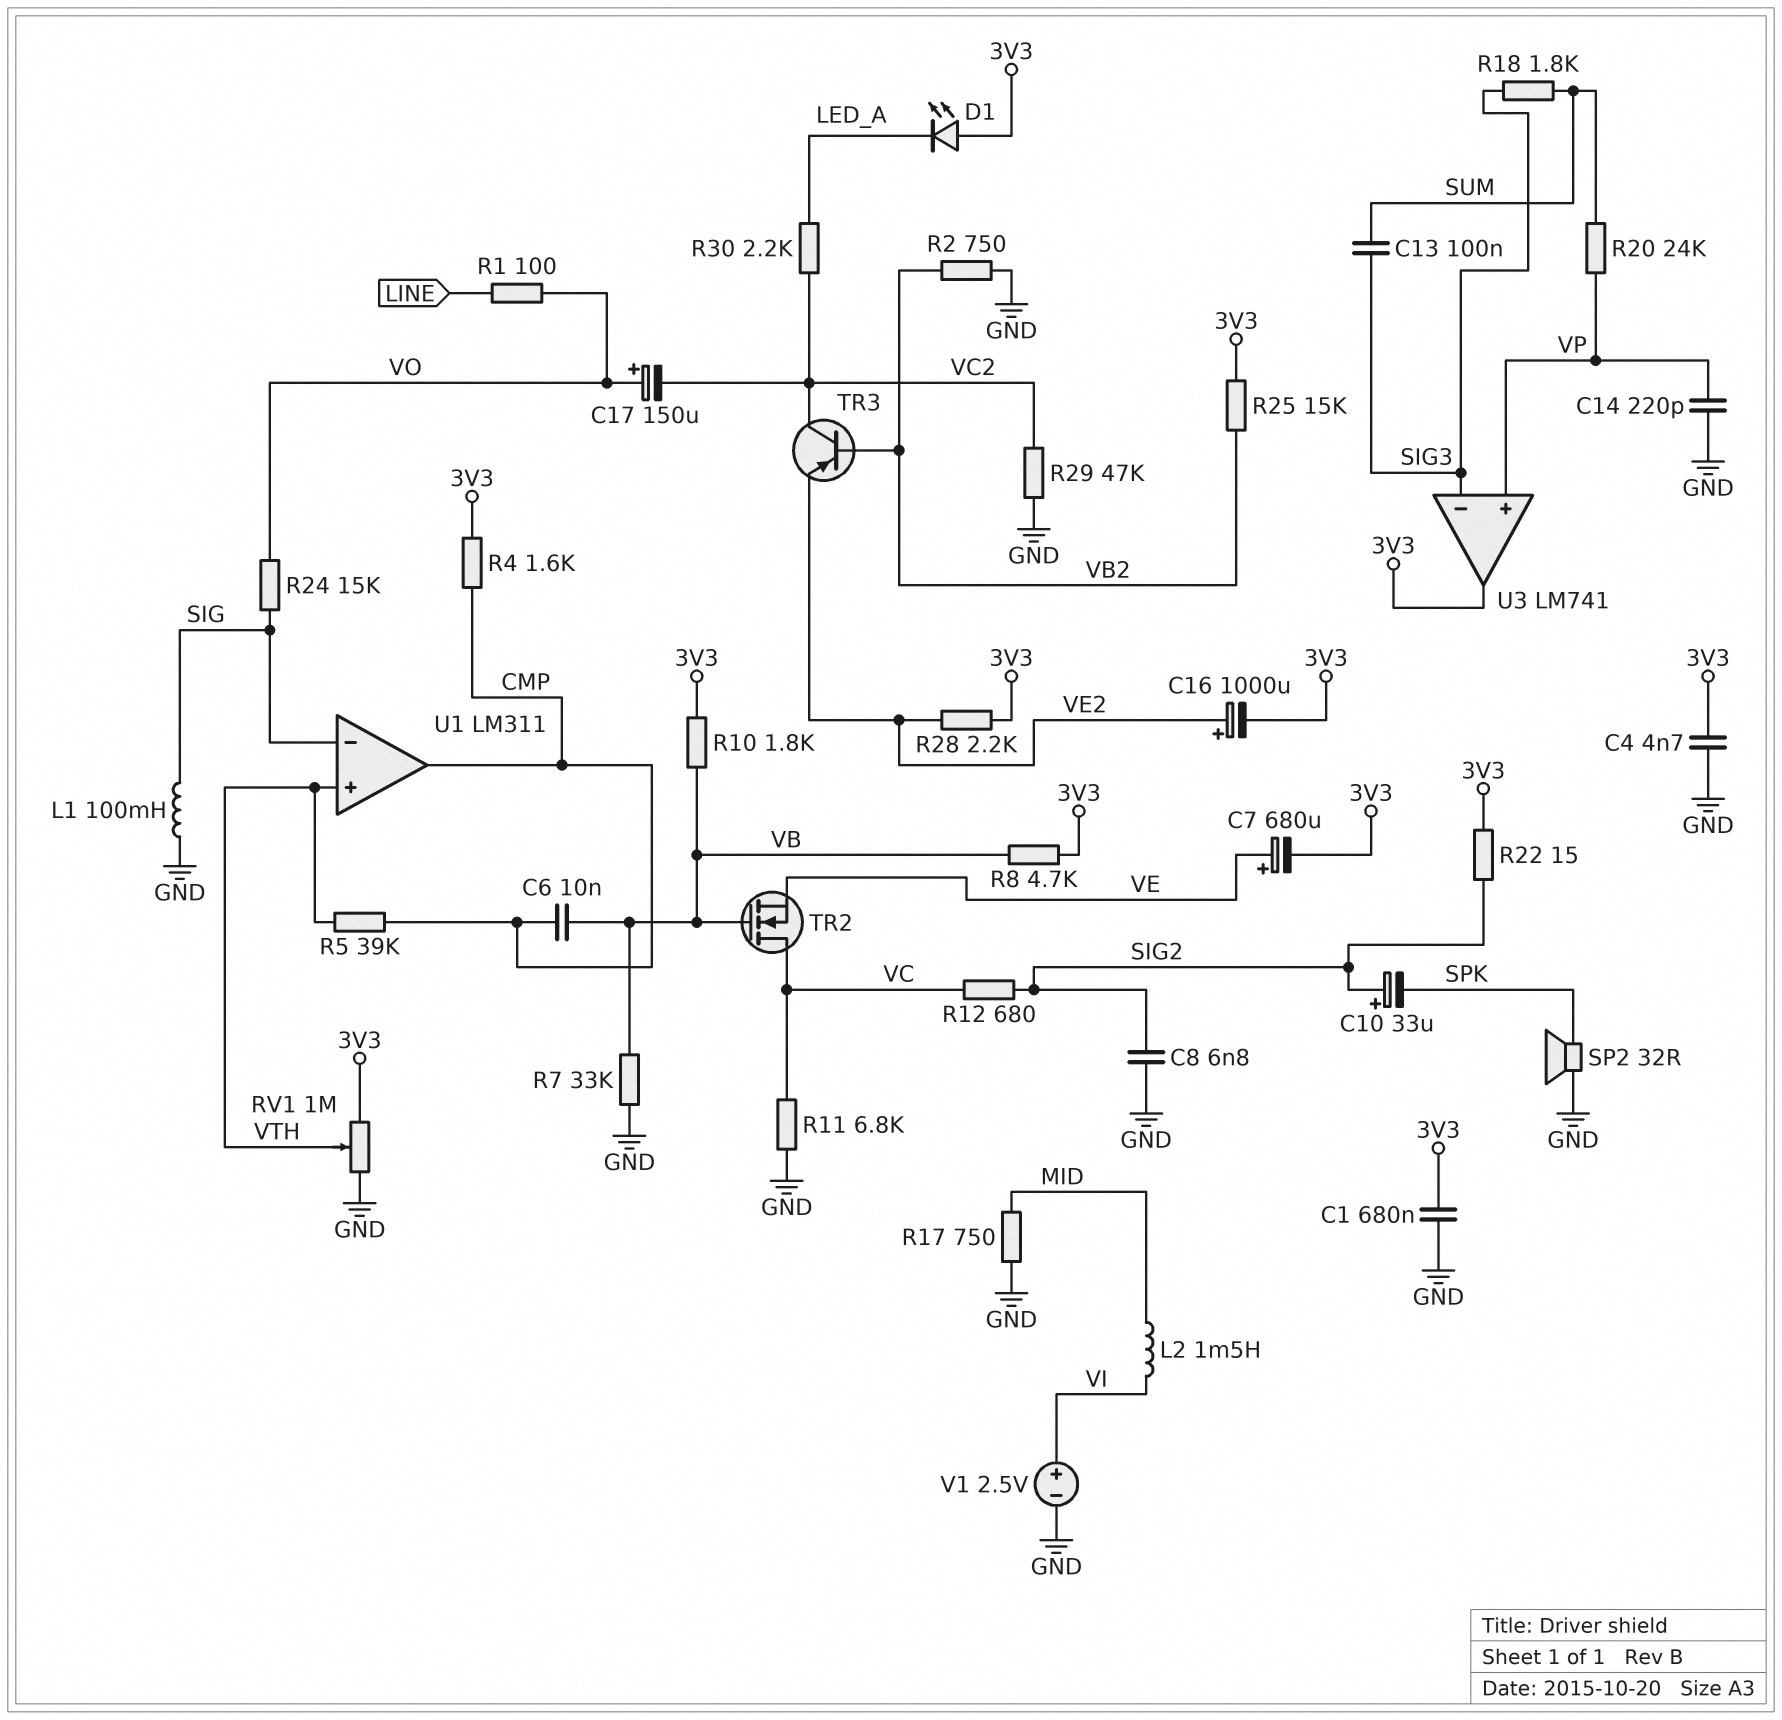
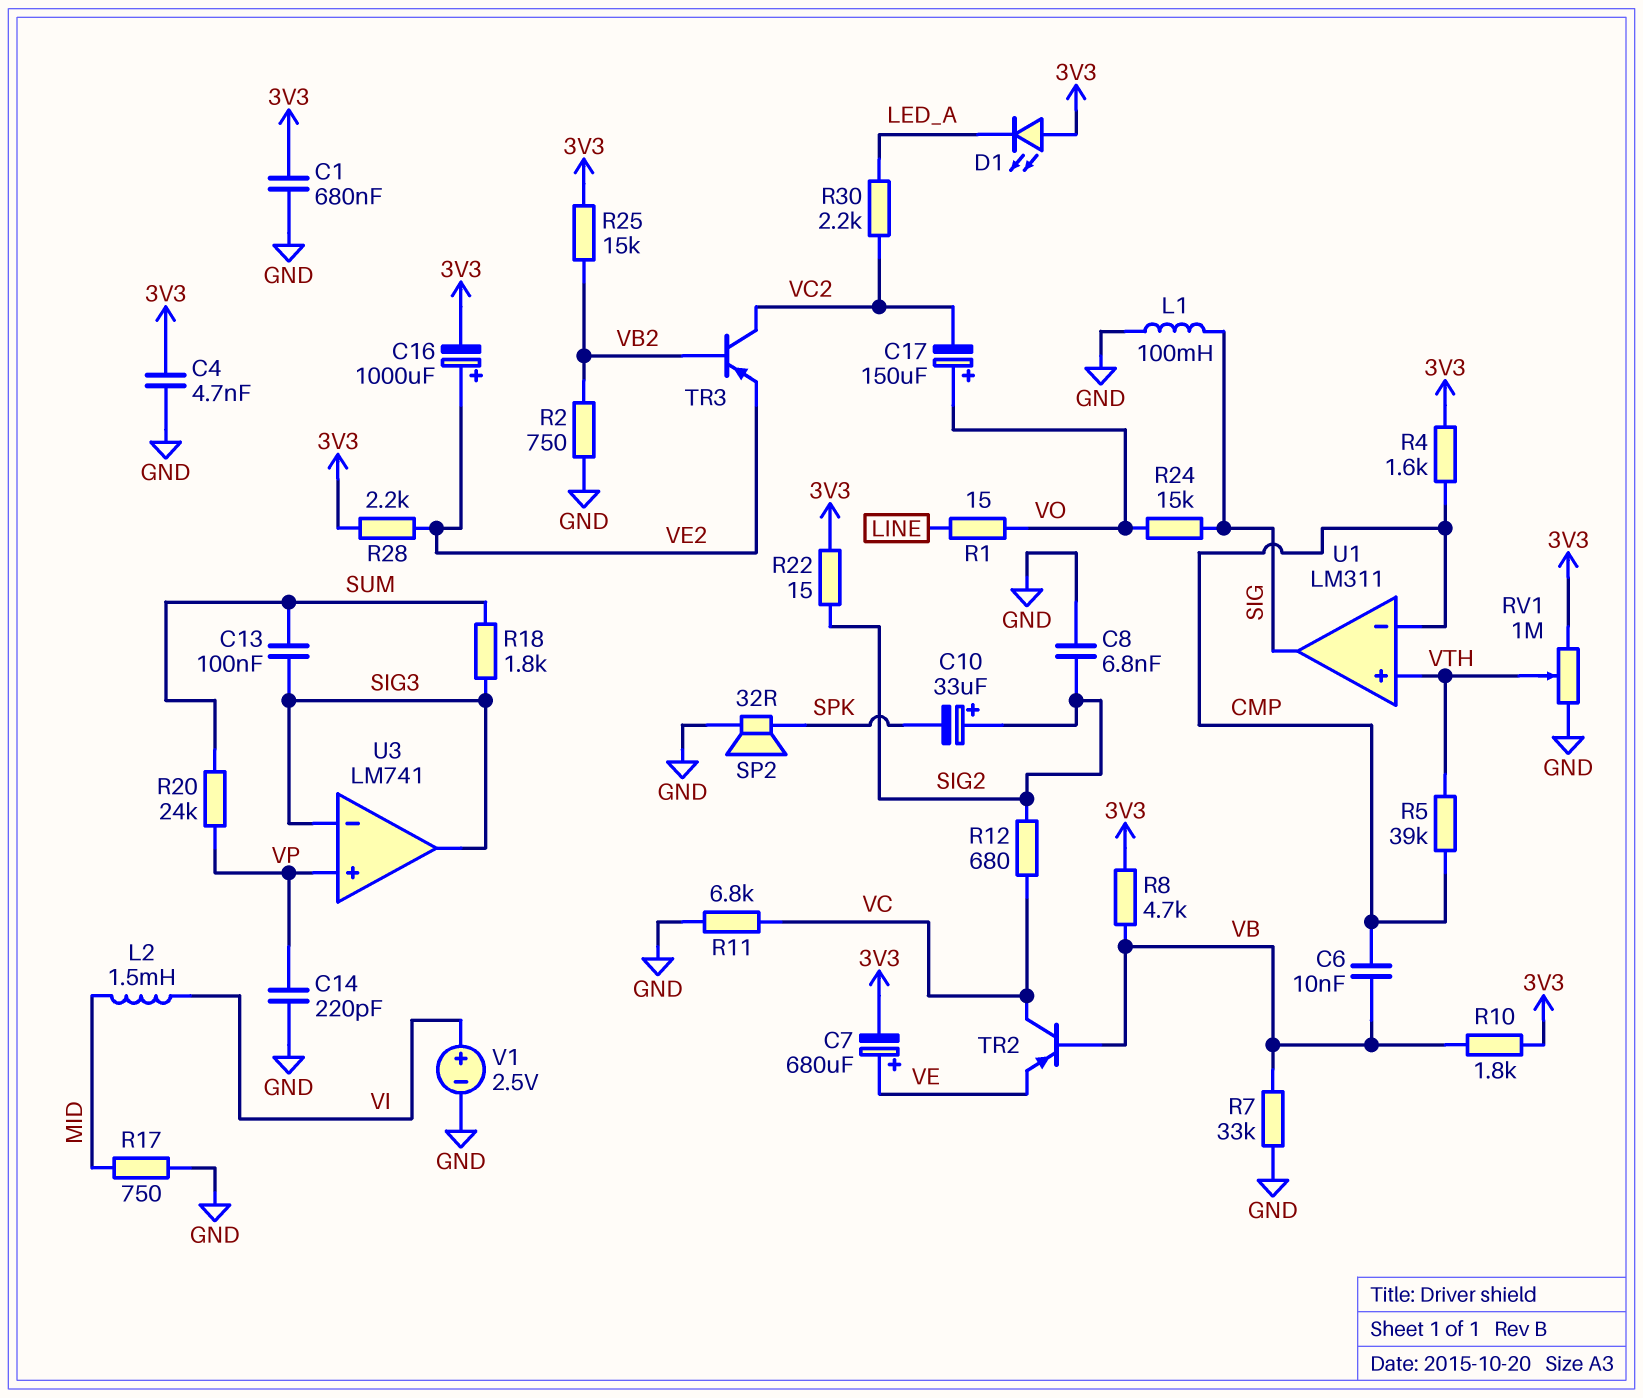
R1: 100 (LINE, VO) -> 15 (LINE, VO)
R29: 47k (GND, VC2) -> none
TR2: NMOS (G VB, D VC, S VE) -> PNP (B VB, C VC, E VE)
U1 pin in-: SIG -> CMP
U1 pin out: CMP -> SIG
U3 pin out: 3V3 -> SIG3

